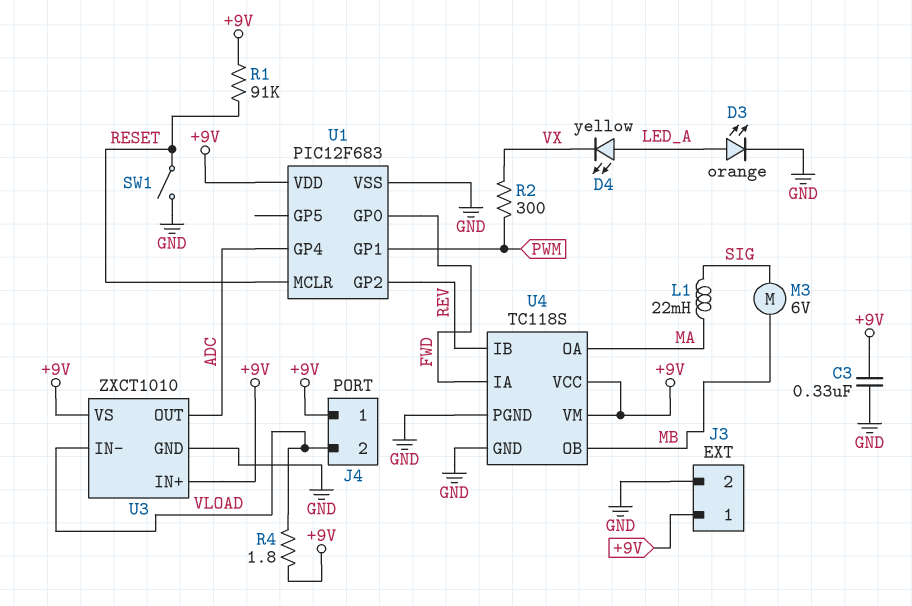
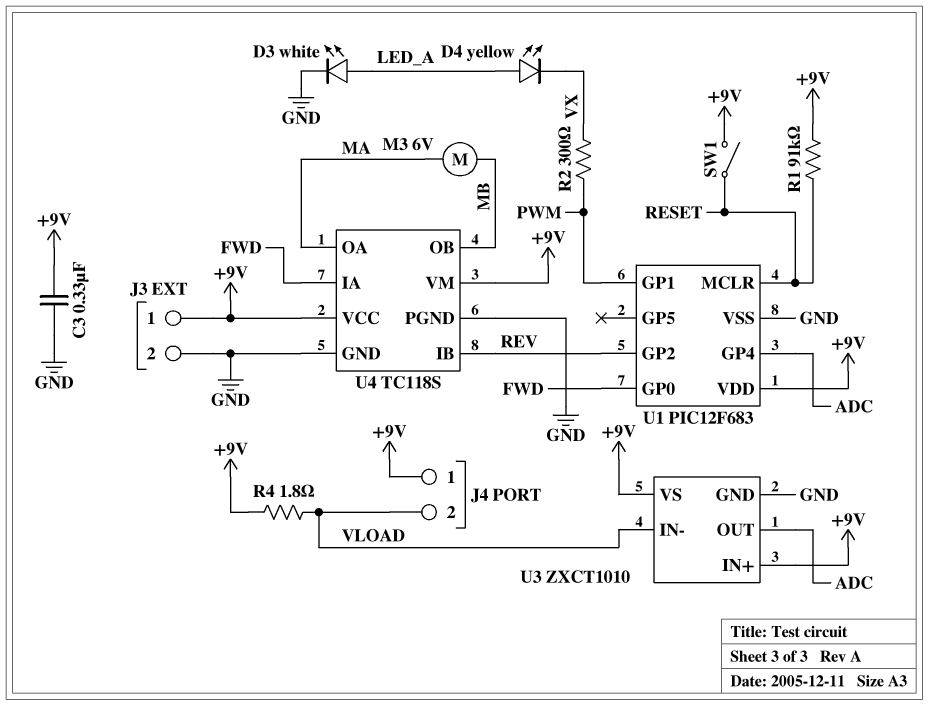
D3: LED orange (A LED_A, K GND) -> LED white (A LED_A, K GND)
L1: 22mH (MA, SIG) -> none
M3: motor 6V (MB, SIG) -> motor 6V (MA, MB)
SW1: switch (GND, RESET) -> switch (+9V, RESET)

